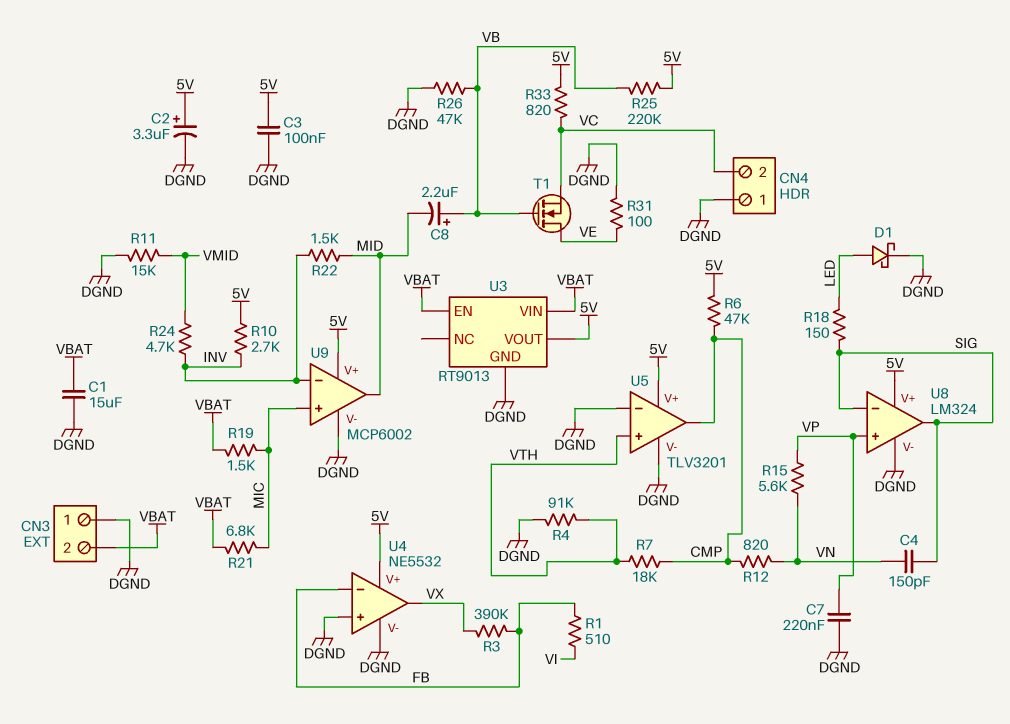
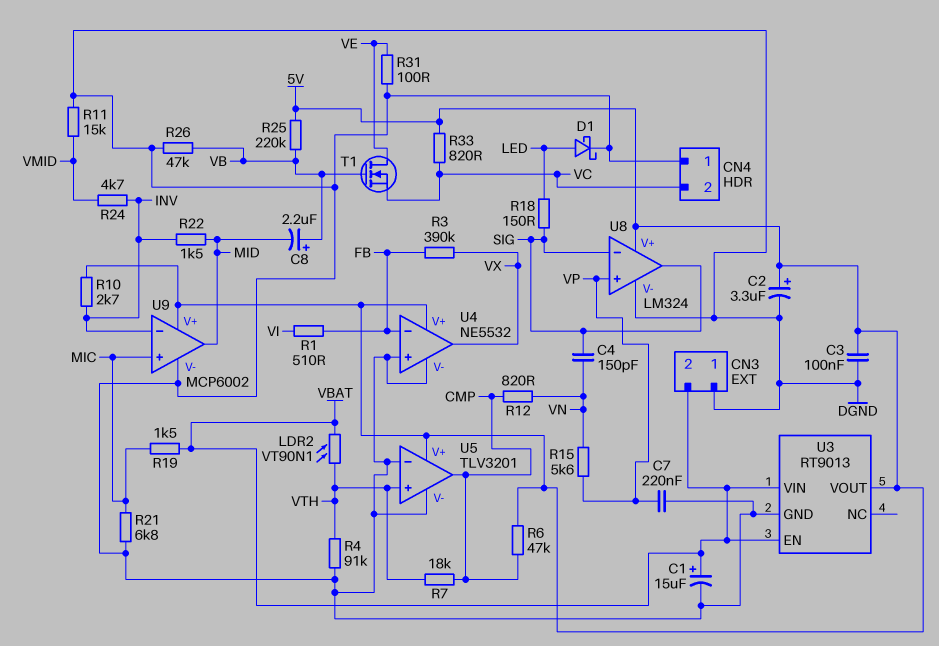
C1: 15uF (DGND, VBAT) -> 15uF (plus VBAT, minus DGND)
LDR2: none -> VT90N1 (VBAT, VTH)
R21: 6.8k (MIC, VBAT) -> 6.8k (DGND, MIC)

